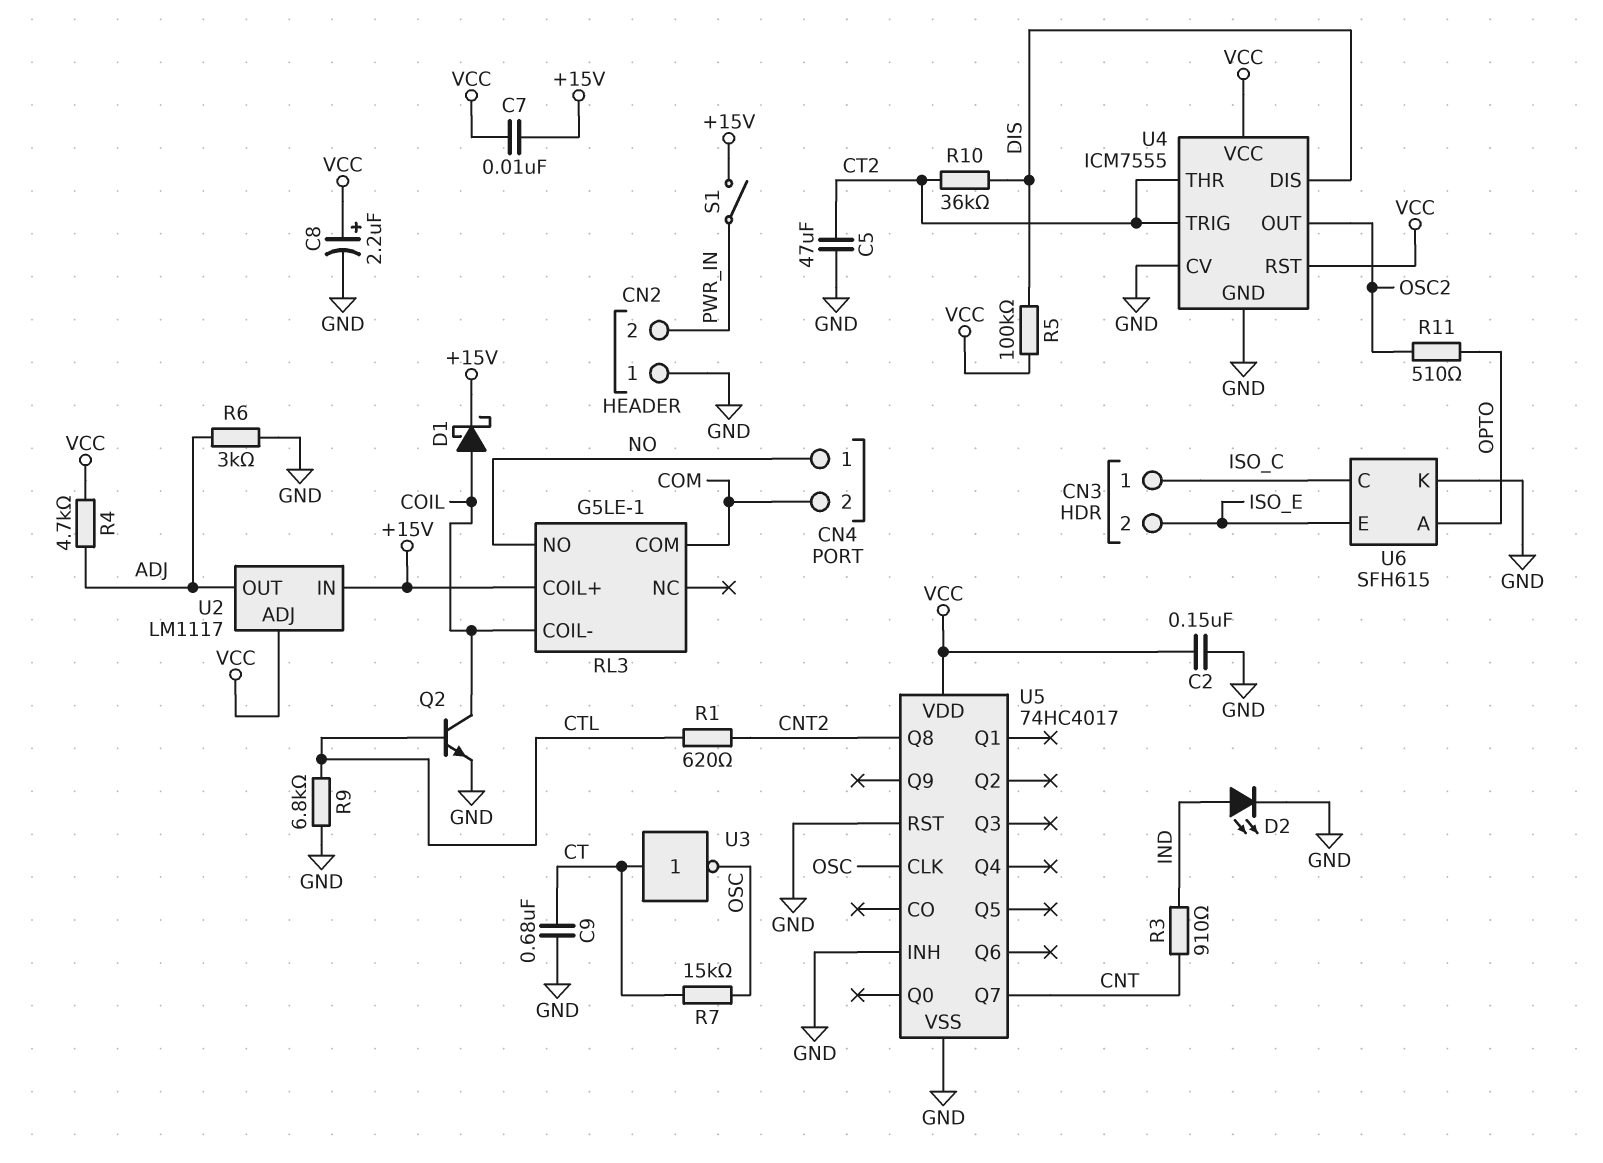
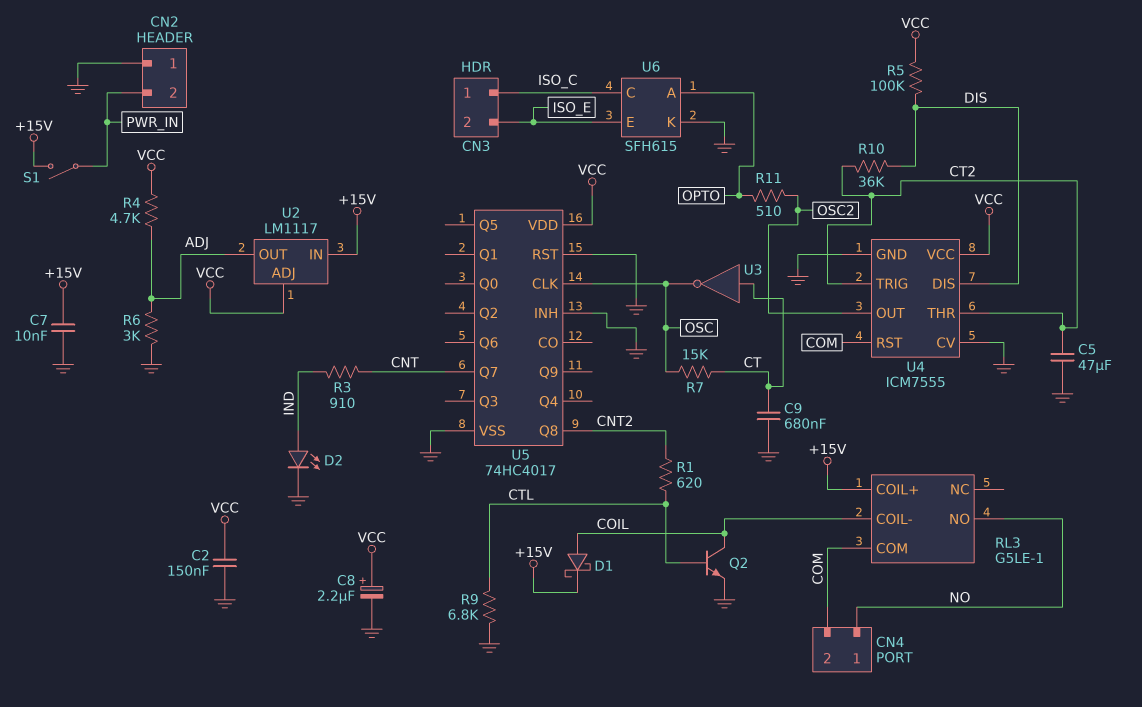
C7: 10nF (+15V, VCC) -> 10nF (+15V, GND)
U4 pin RST: VCC -> COM

